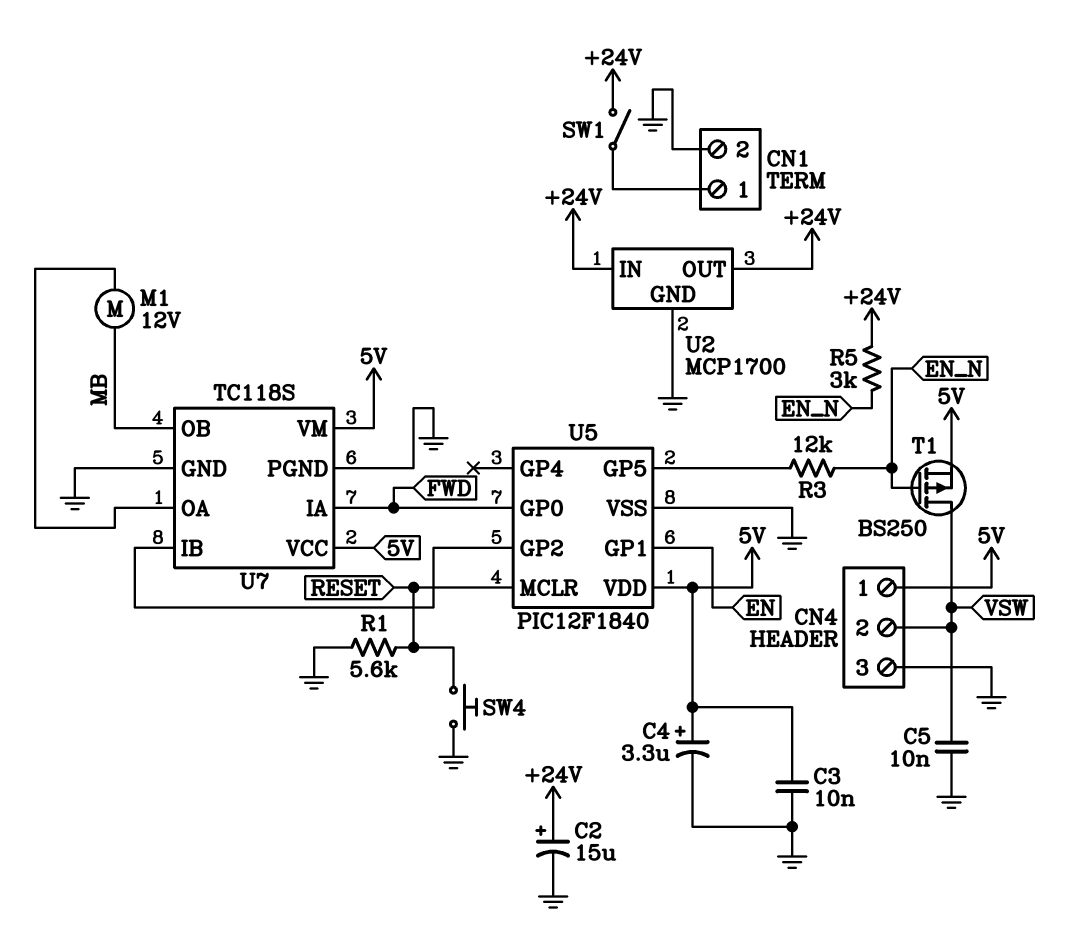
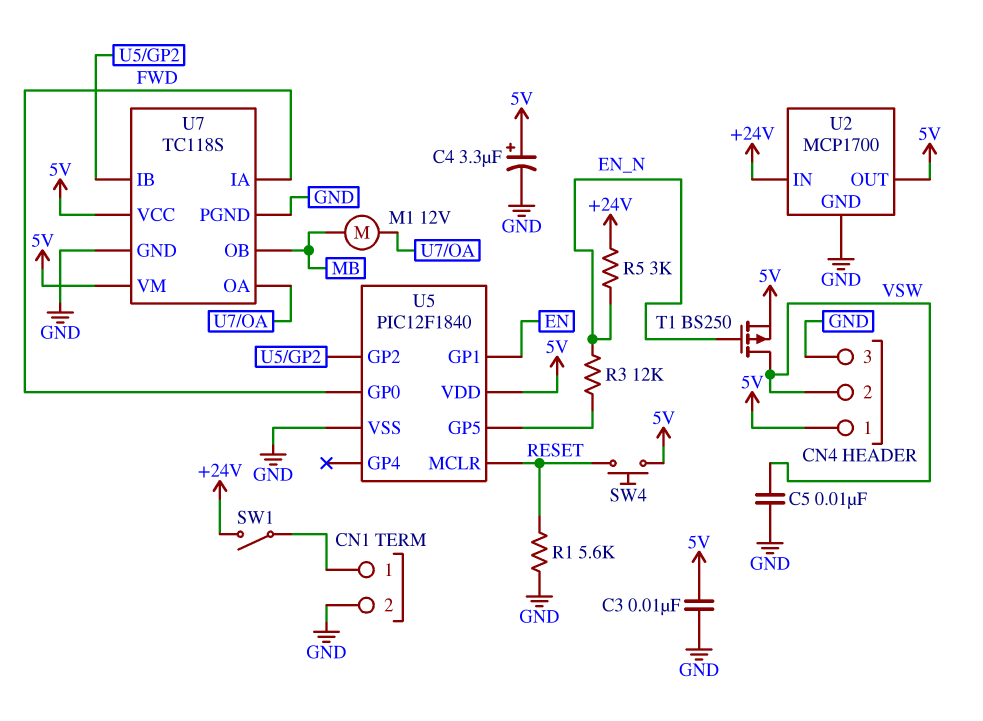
C2: 15uF (plus +24V, minus GND) -> none
SW4: button (GND, RESET) -> button (5V, RESET)
U2 pin OUT: +24V -> 5V

